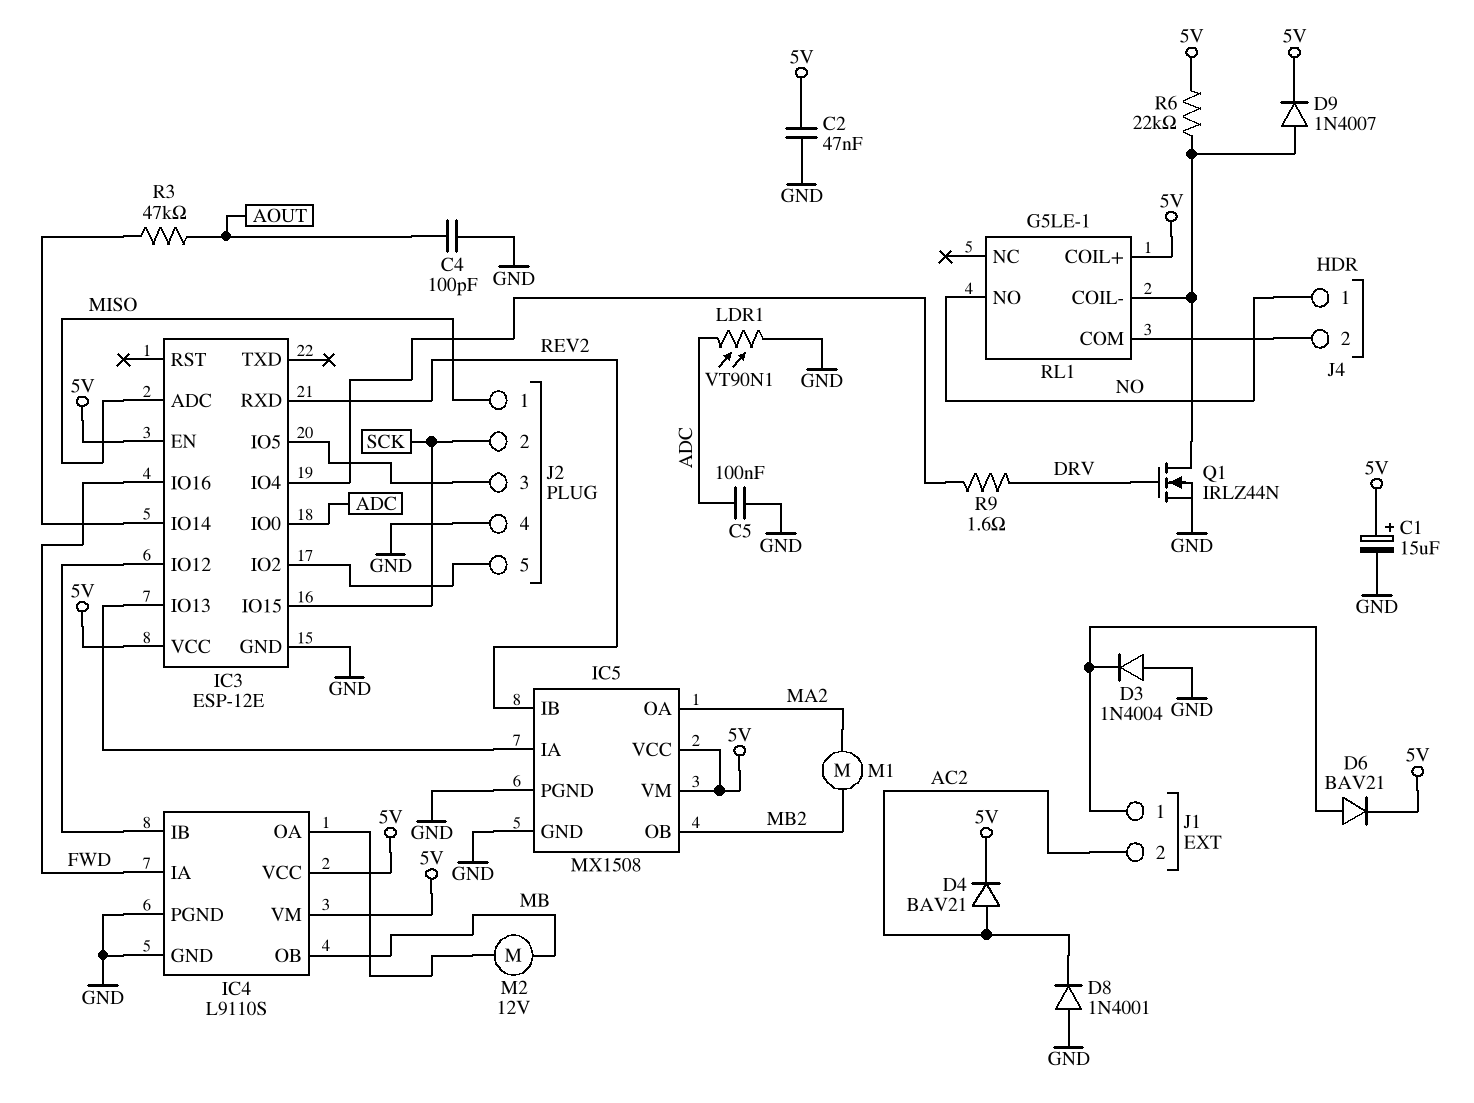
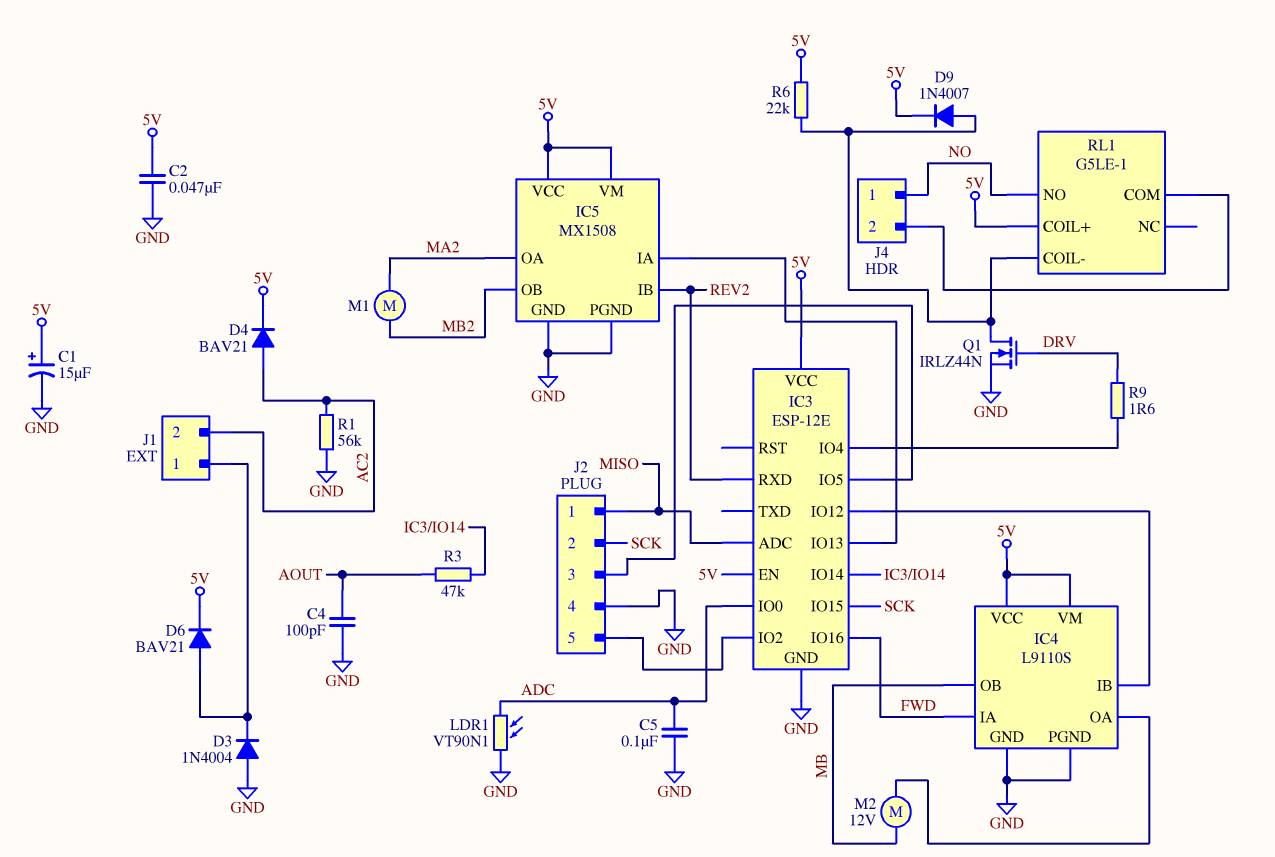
D8: diode 1N4001 (A GND, K AC2) -> none
R1: none -> 56k (AC2, GND)

